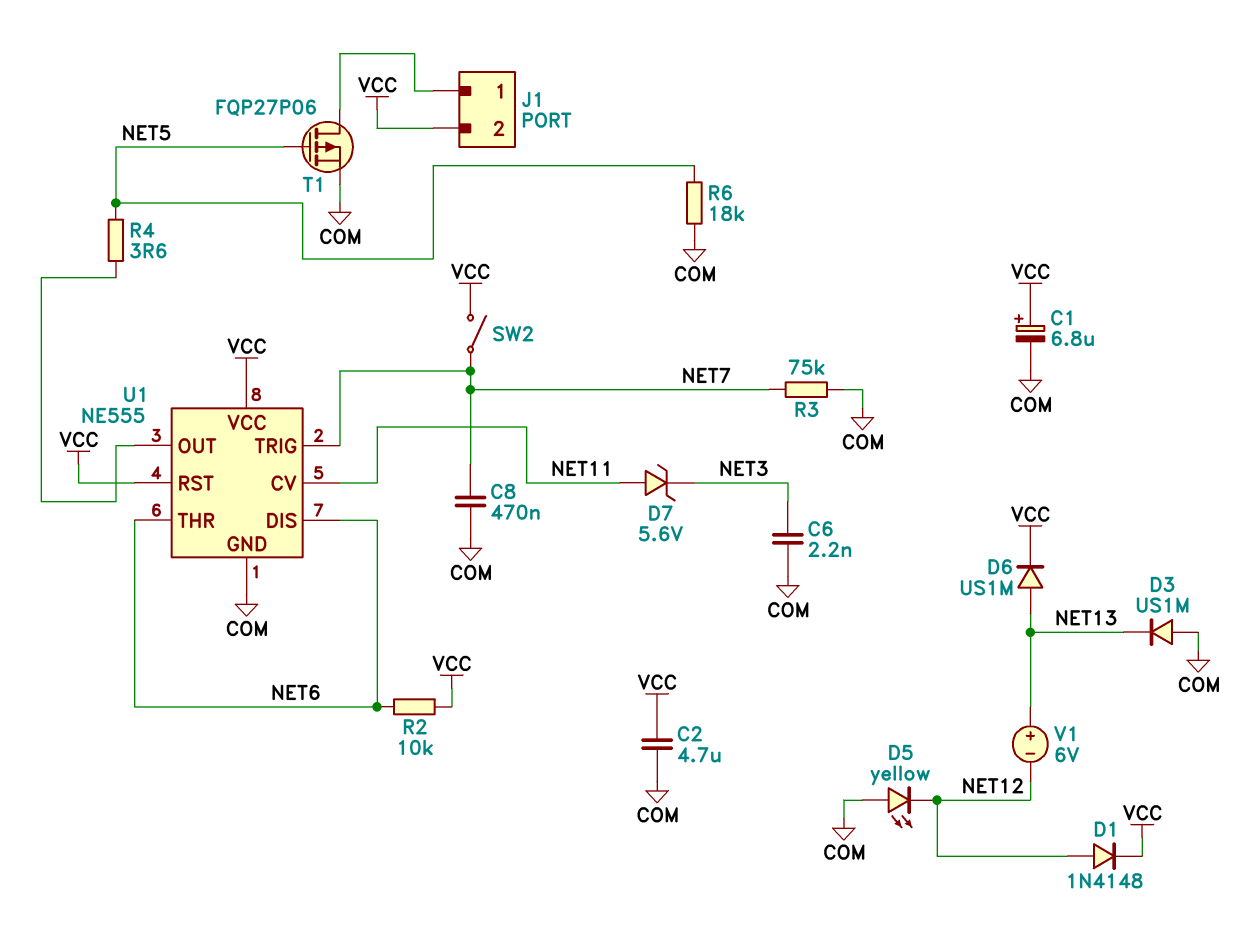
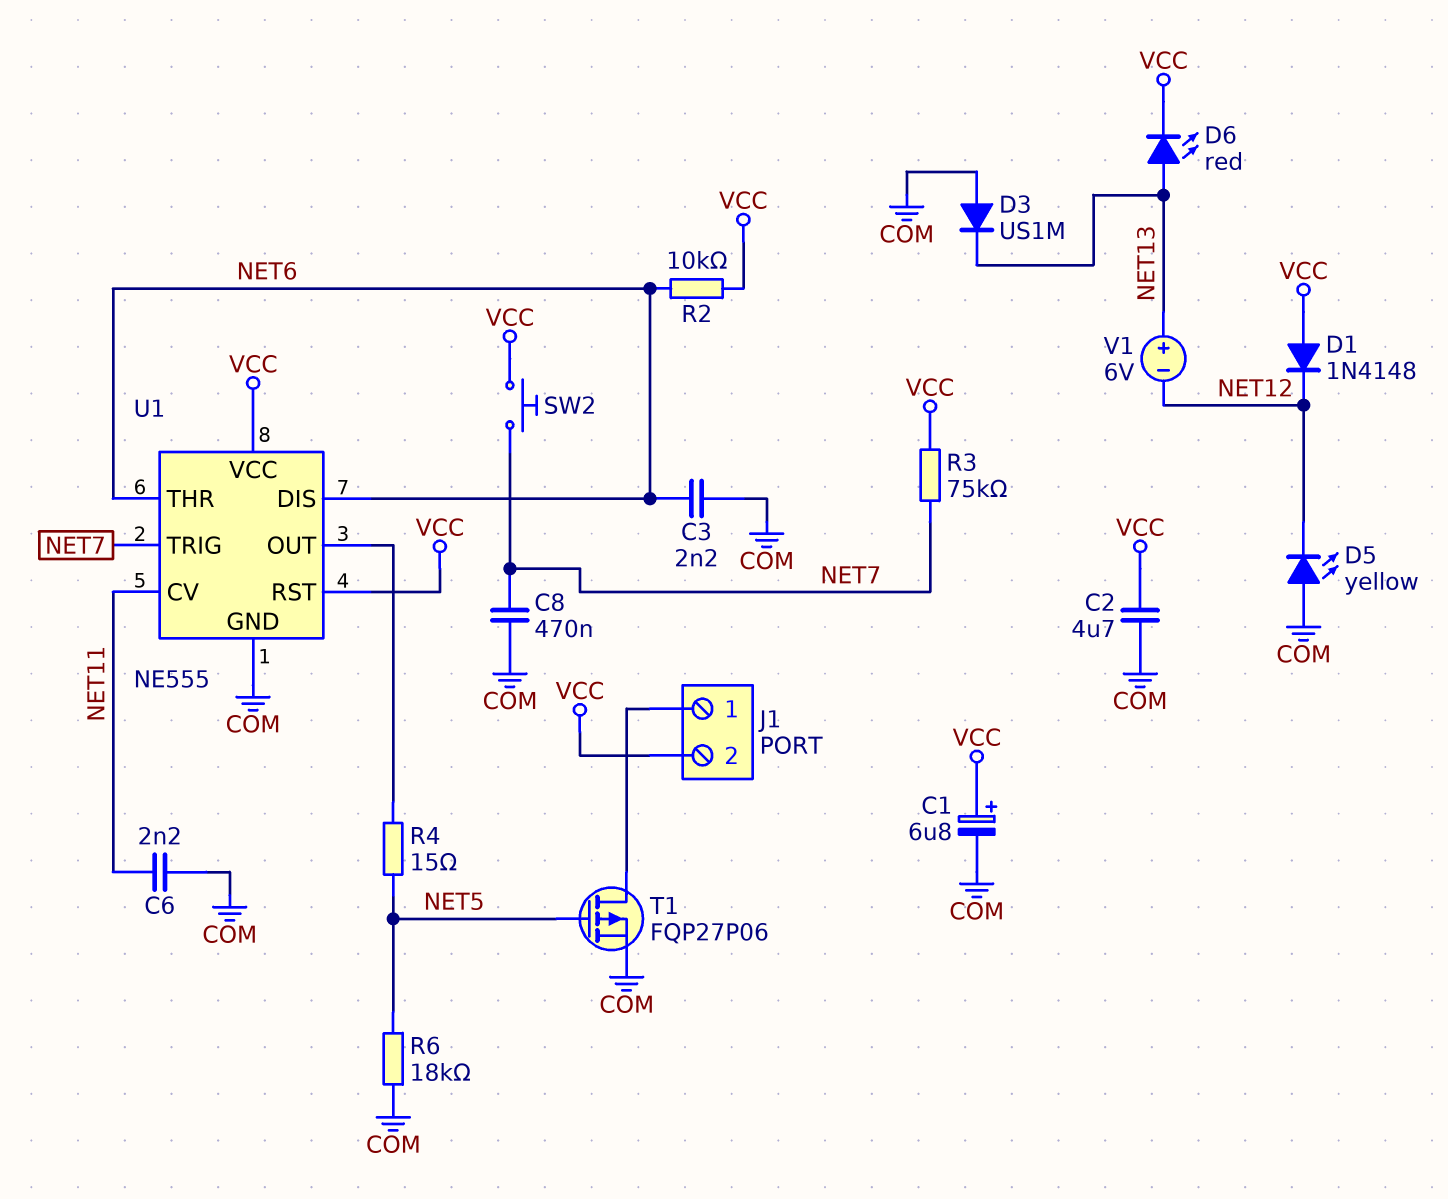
C3: none -> 2.2nF (COM, NET6)
C6: 2.2nF (COM, NET3) -> 2.2nF (COM, NET11)
D1: diode 1N4148 (A NET12, K VCC) -> diode 1N4148 (A VCC, K NET12)
D6: diode US1M (A NET13, K VCC) -> LED red (A NET13, K VCC)
D7: zener 5.6V (A NET11, K NET3) -> none
R3: 75k (COM, NET7) -> 75k (NET7, VCC)
R4: 3.6 (NET5, U1/OUT) -> 15 (NET5, U1/OUT)
SW2: switch (NET7, VCC) -> button (NET7, VCC)

